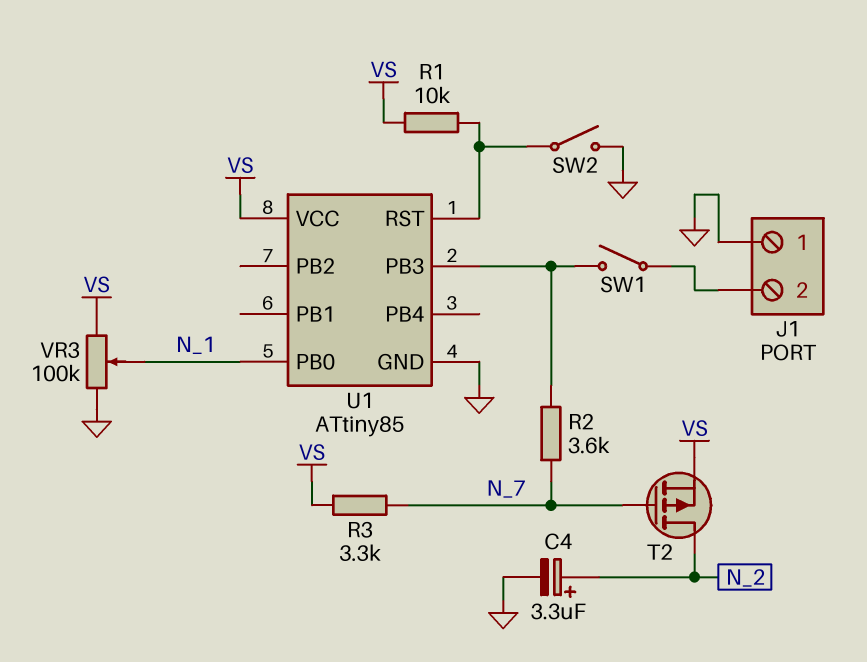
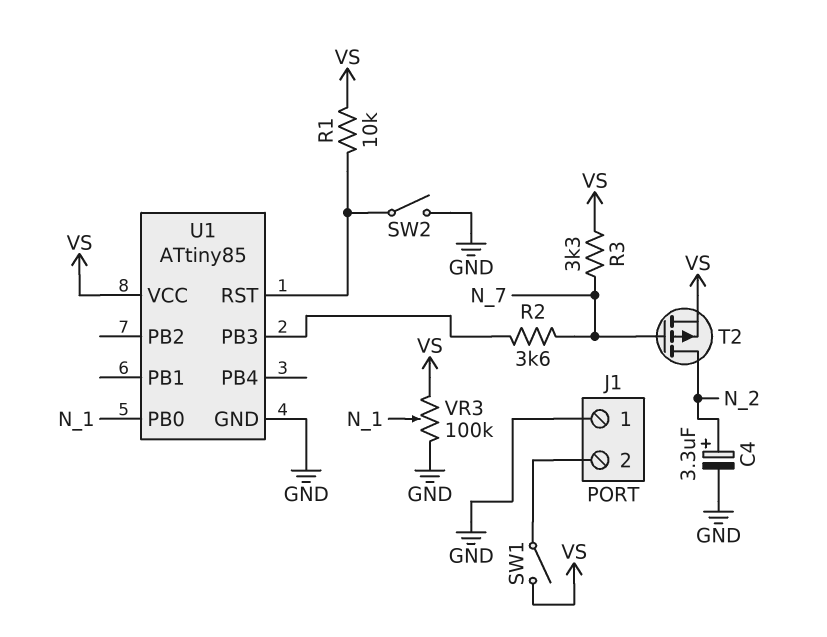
SW1: switch (J1/2, U1/PB3) -> switch (J1/2, VS)

